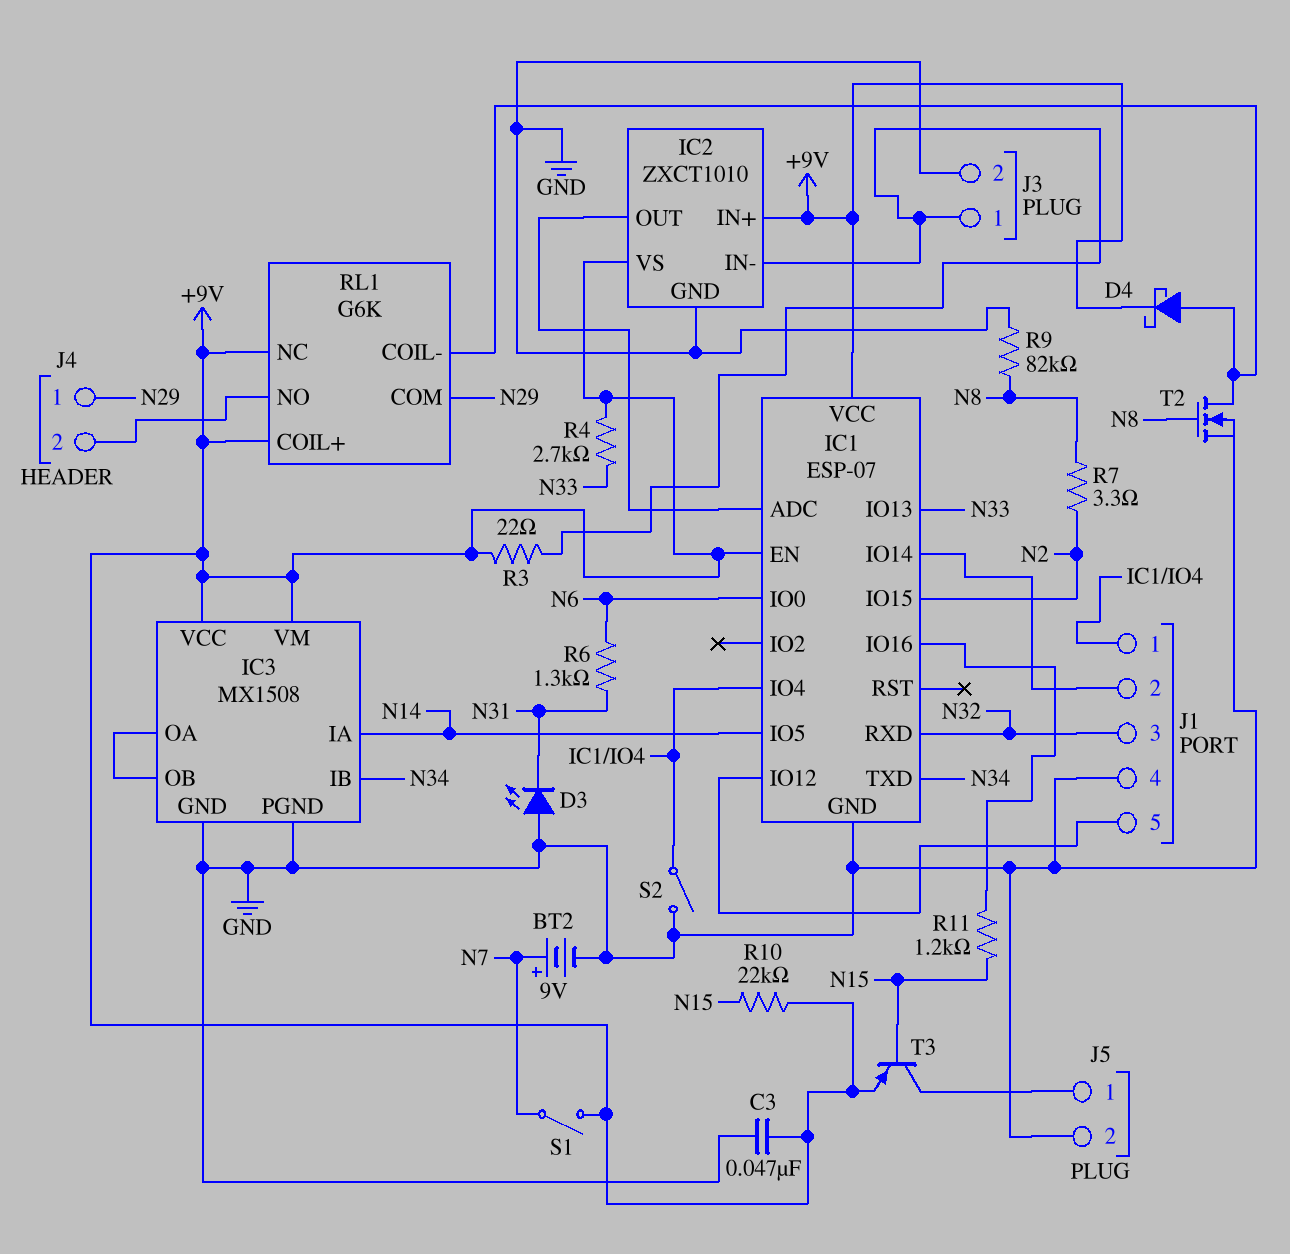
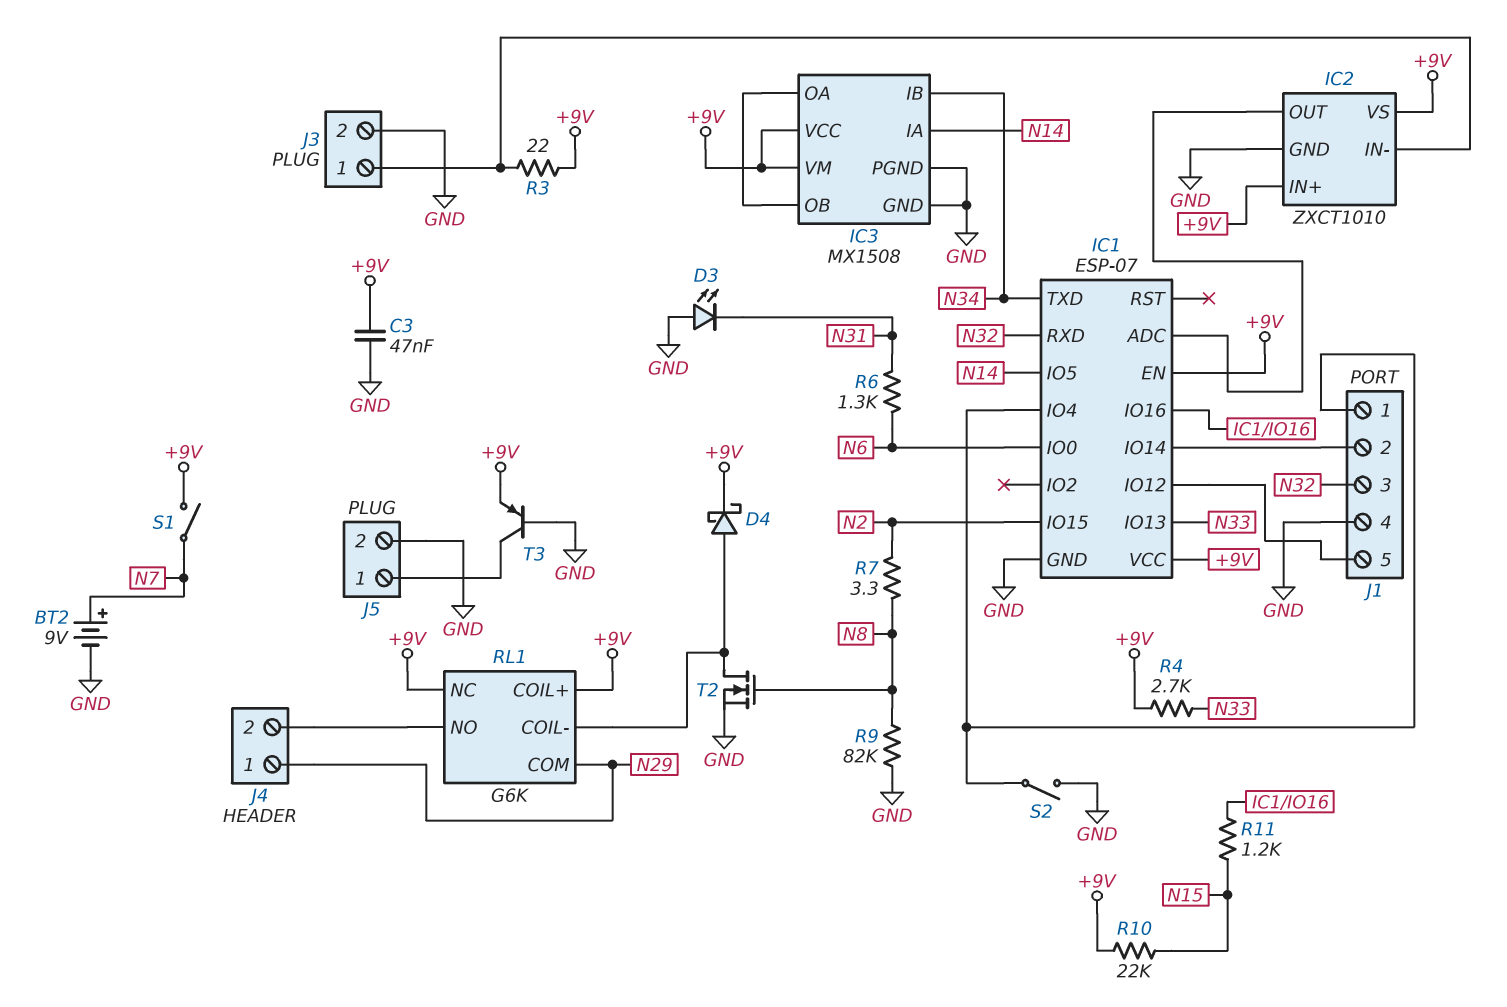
T3: PNP (B N15, C J5/1, E +9V) -> PNP (B GND, C J5/1, E +9V)

